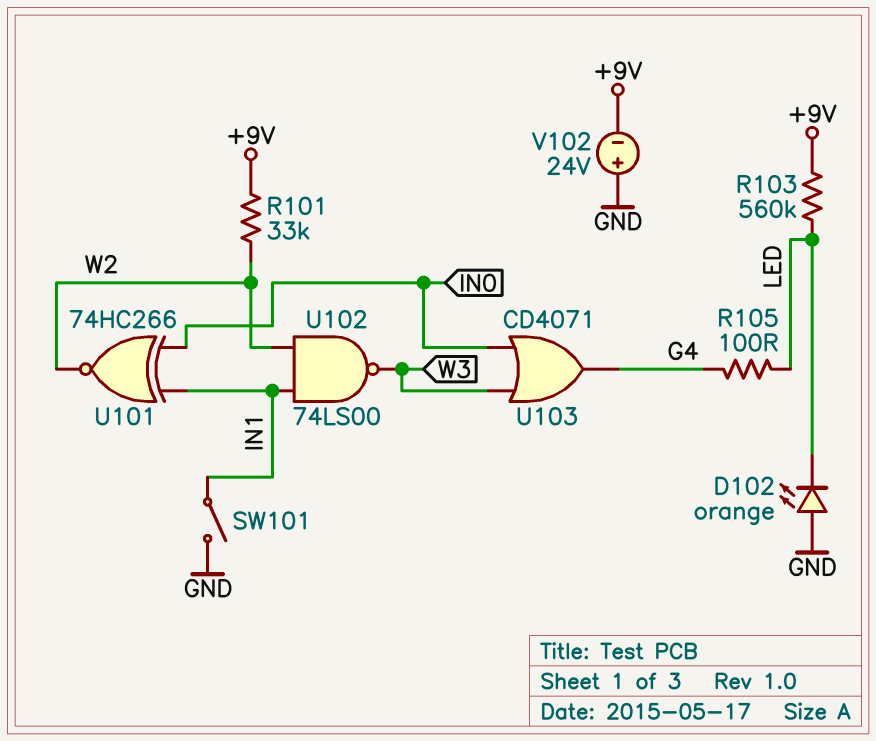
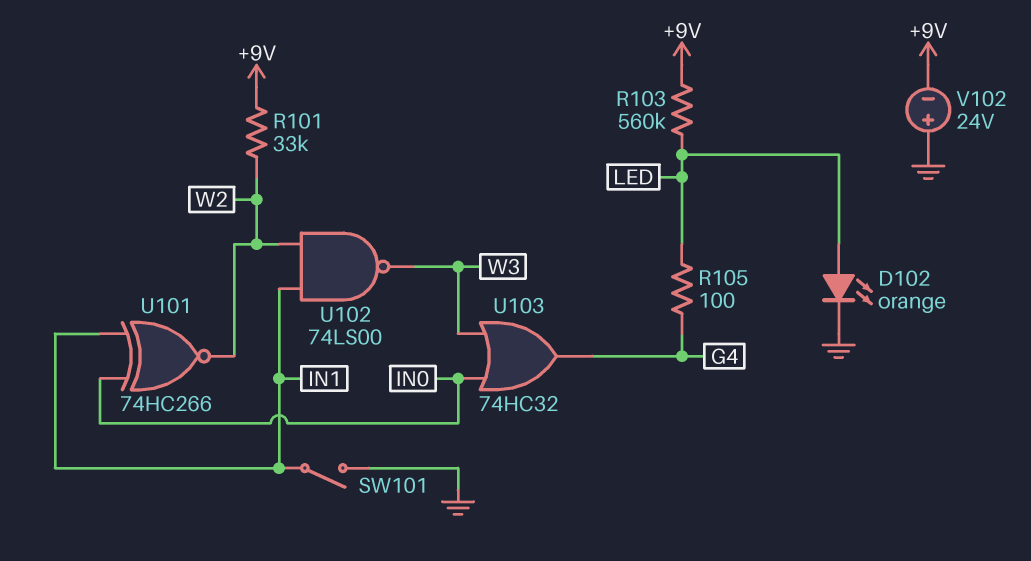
D102: LED orange (A GND, K LED) -> LED orange (A LED, K GND)
U103: OR CD4071 (in IN0, in W3, out G4) -> OR 74HC32 (in IN0, in W3, out G4)

